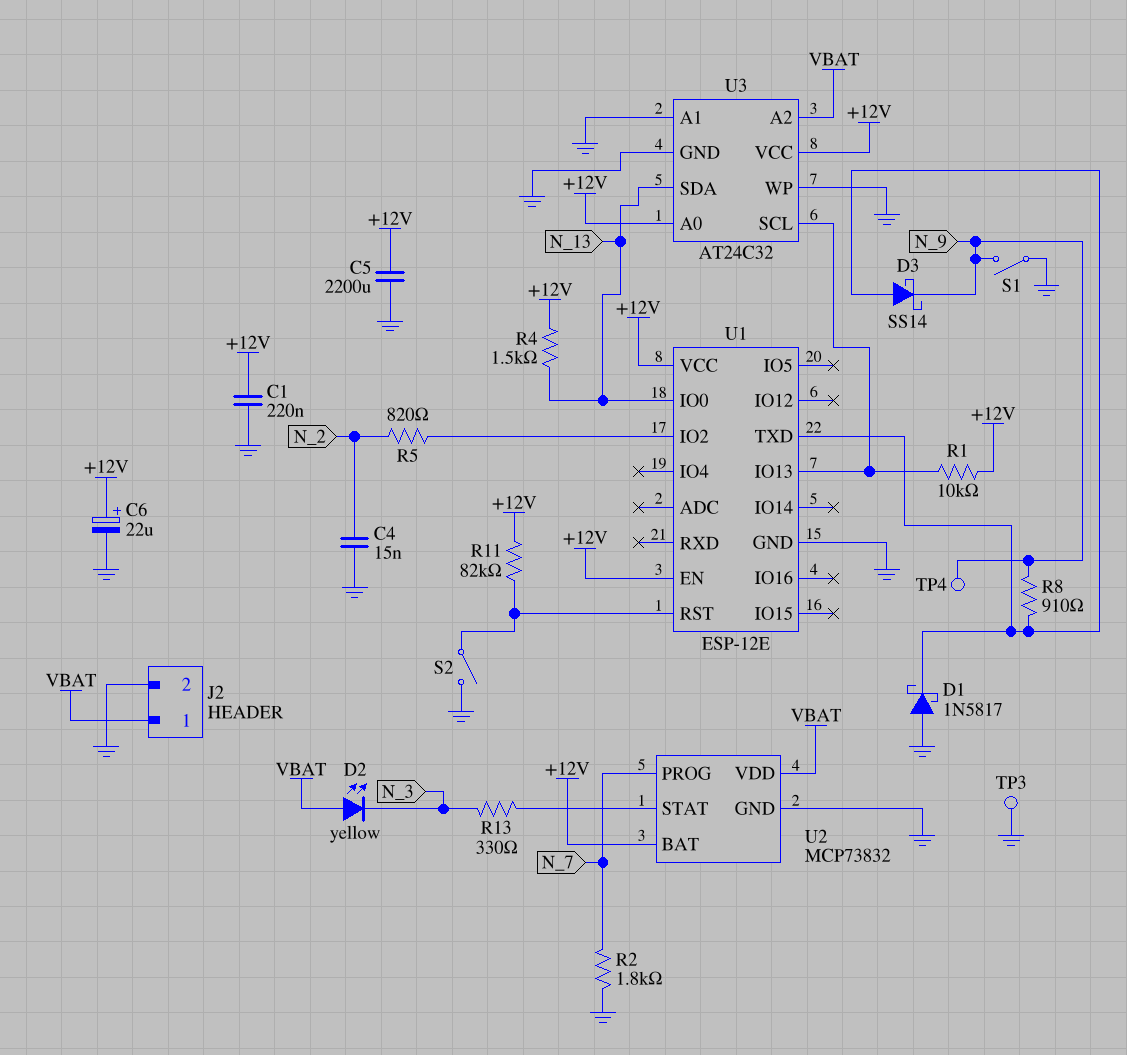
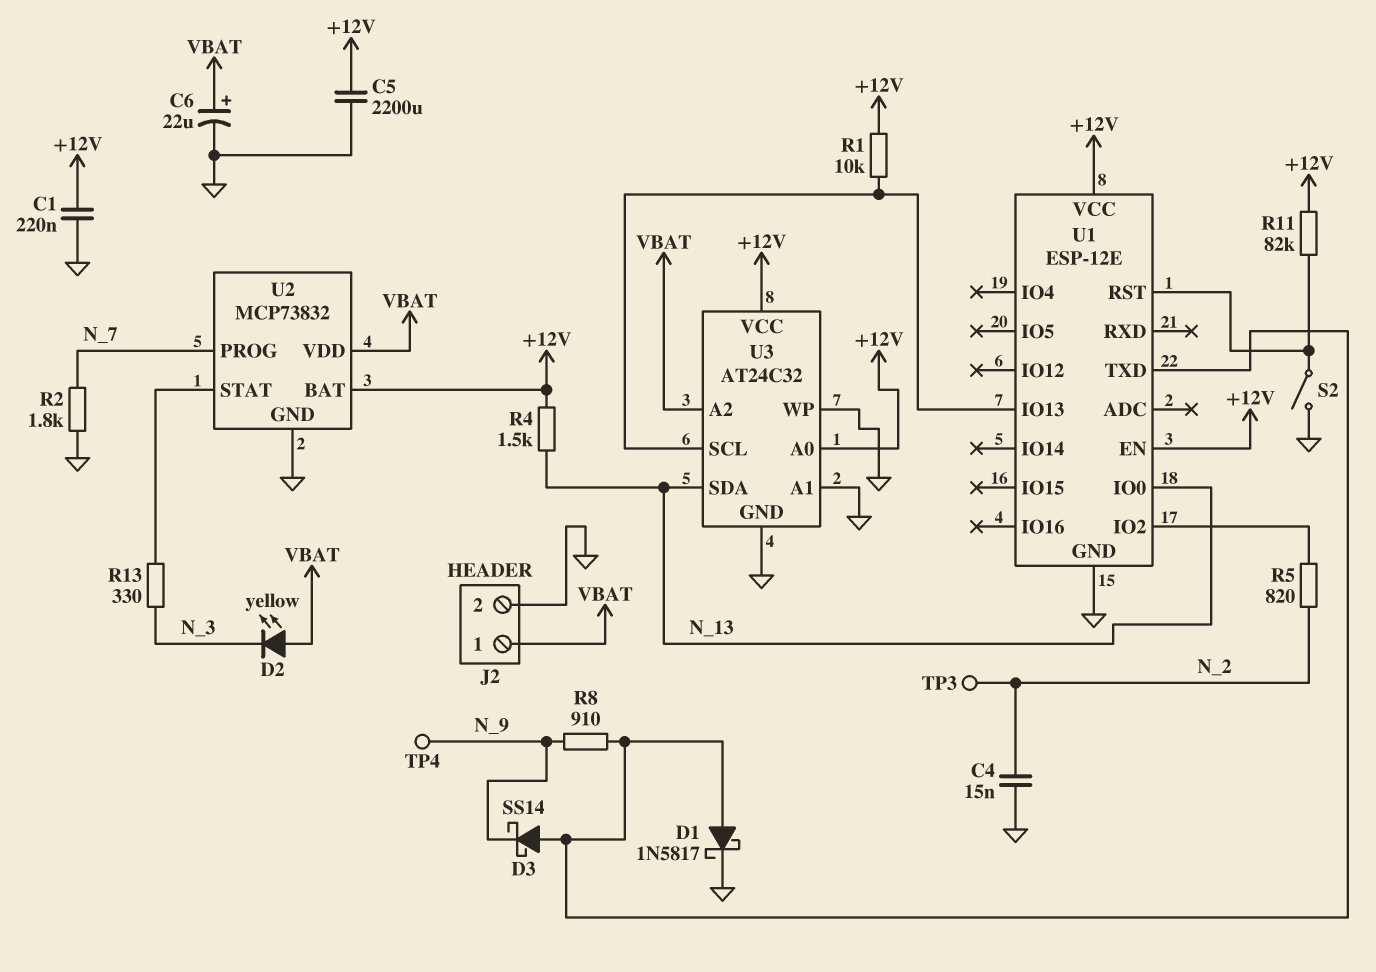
C6: 22uF (plus +12V, minus GND) -> 22uF (plus VBAT, minus GND)
D1: schottky 1N5817 (A GND, K U1/TXD) -> schottky 1N5817 (A U1/TXD, K GND)
S1: switch (GND, N_9) -> none
TP3: test point (GND) -> test point (N_2)

